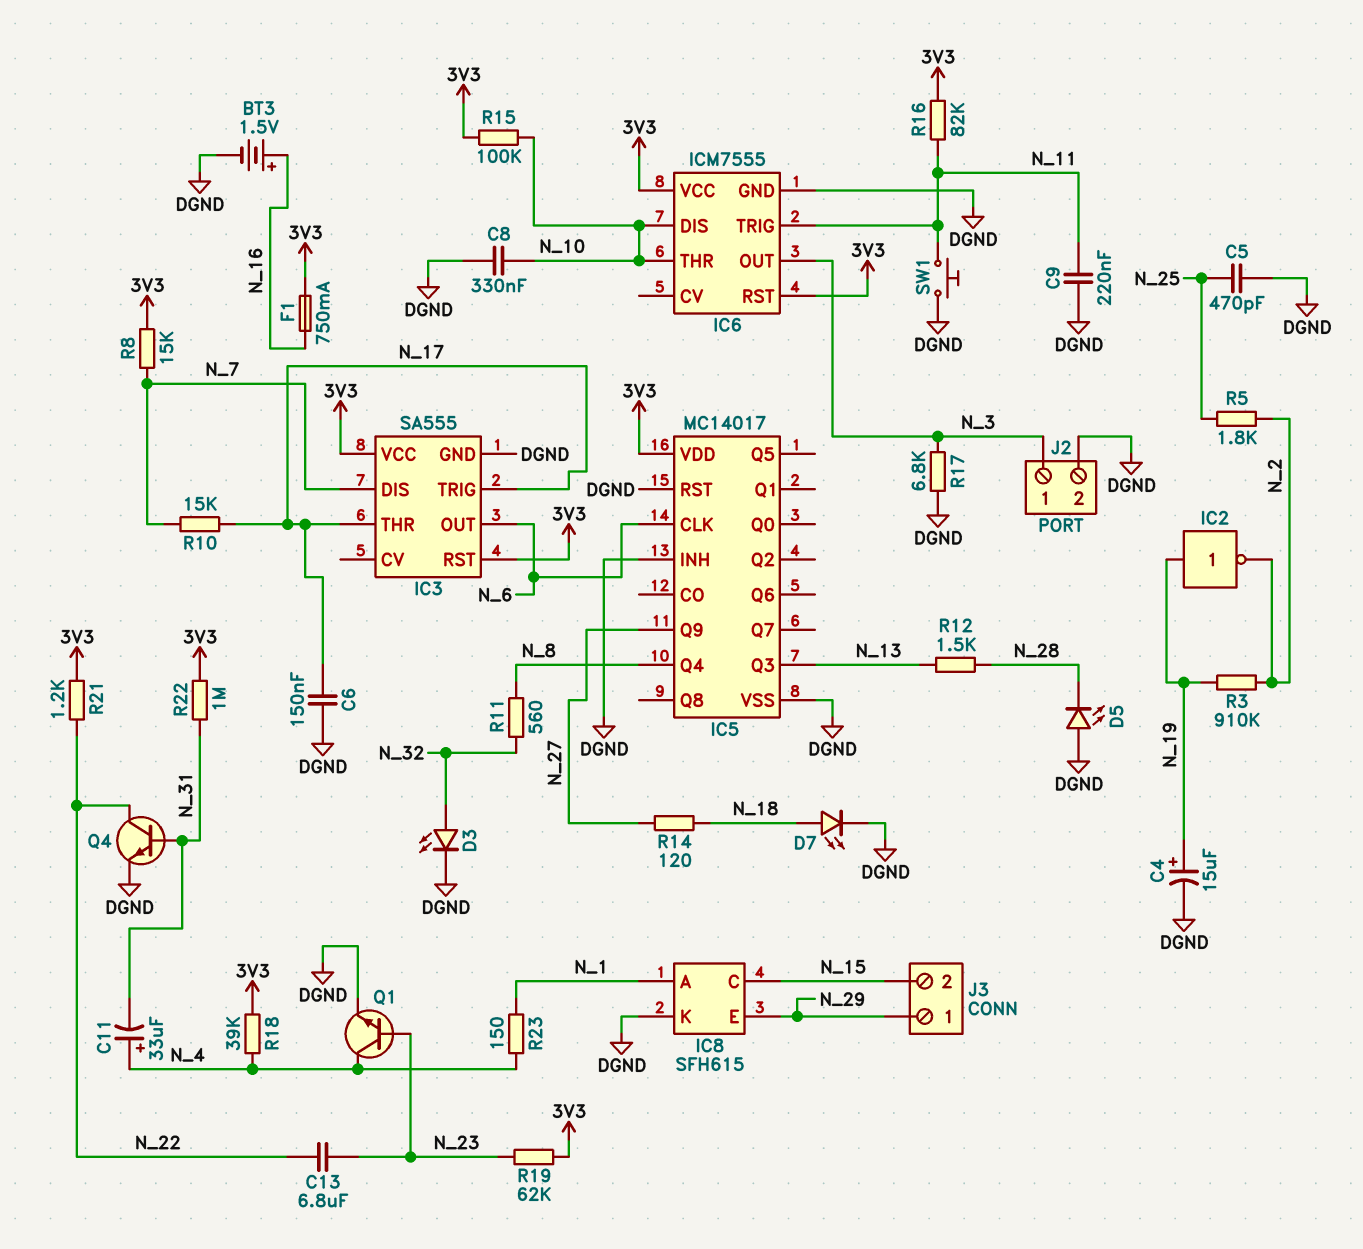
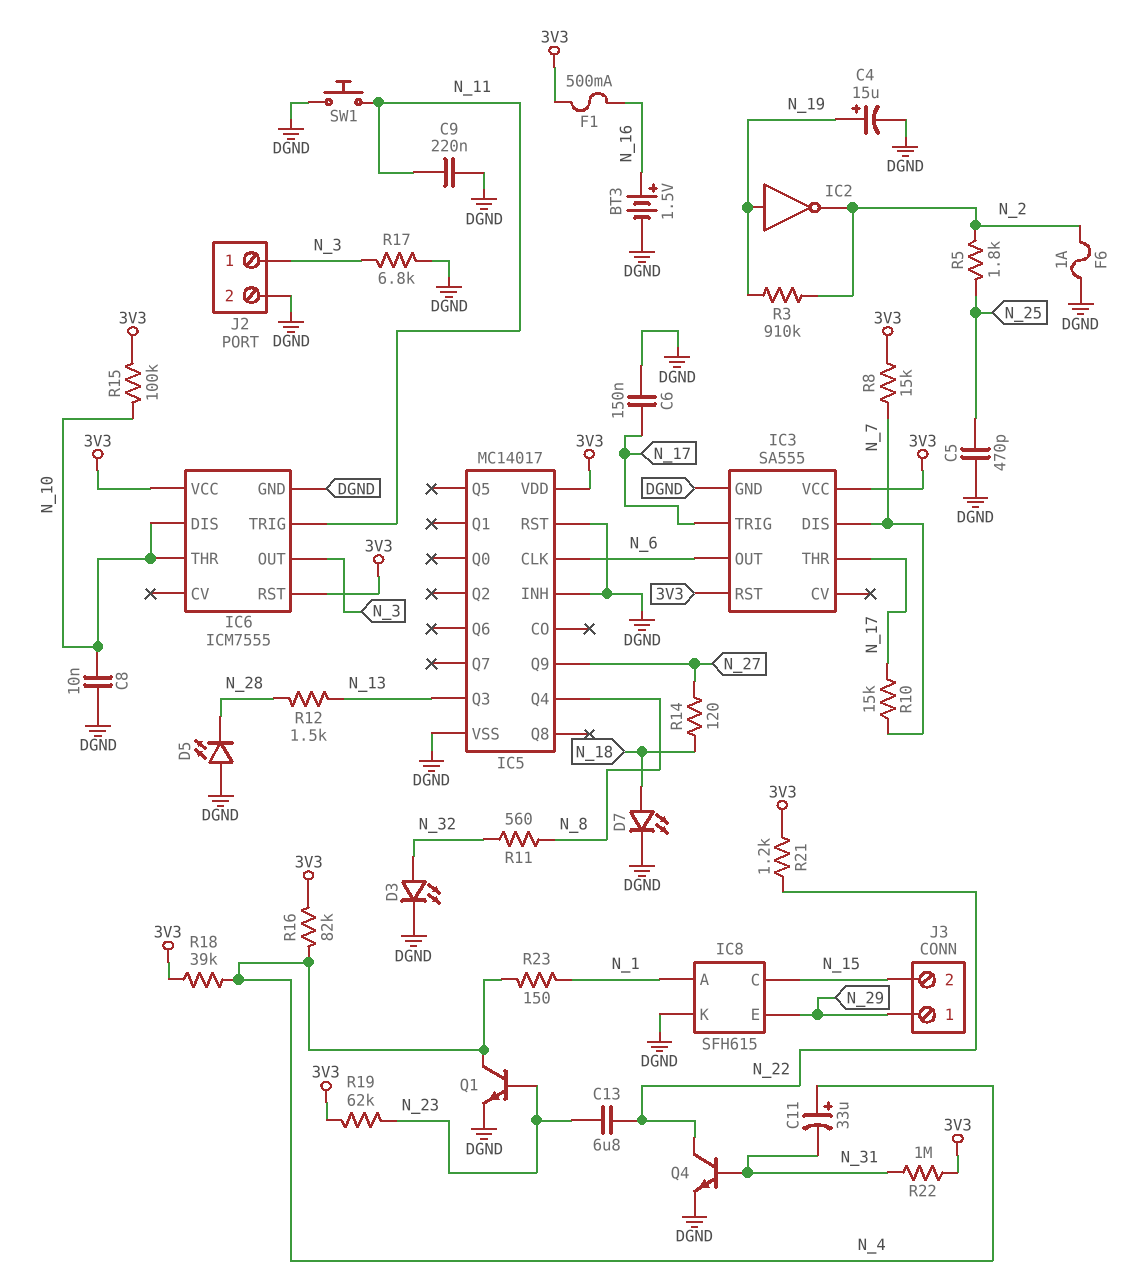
C8: 330nF (DGND, N_10) -> 10nF (DGND, N_10)
F1: 750mA (3V3, N_16) -> 500mA (3V3, N_16)
F6: none -> 1A (DGND, N_2)
R16: 82k (3V3, N_11) -> 82k (3V3, N_4)

